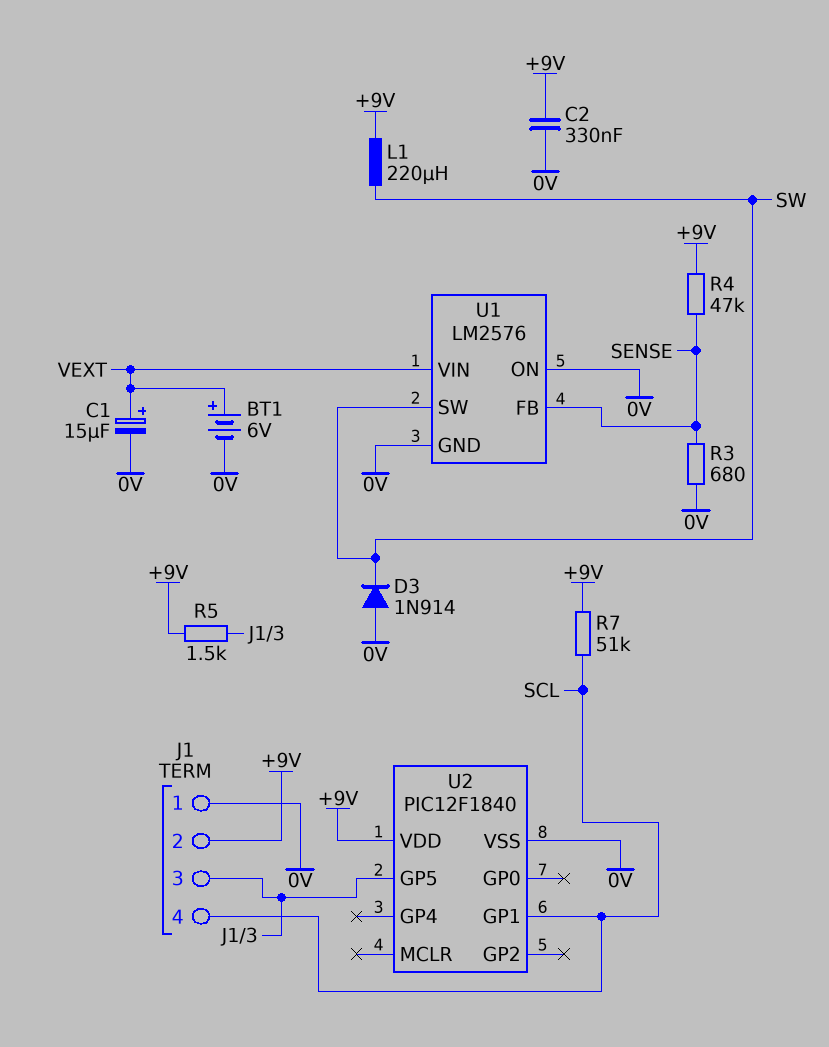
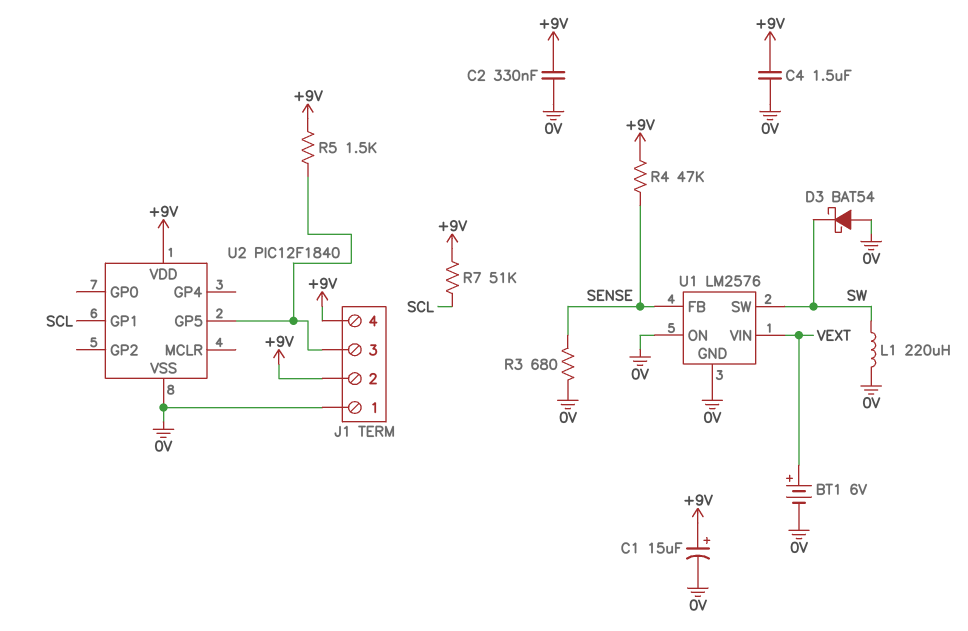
C1: 15uF (plus VEXT, minus 0V) -> 15uF (plus +9V, minus 0V)
C4: none -> 1.5uF (+9V, 0V)
D3: diode 1N914 (A 0V, K SW) -> schottky BAT54 (A 0V, K SW)
J1 pin 4: SCL -> +9V
L1: 220uH (+9V, SW) -> 220uH (0V, SW)

